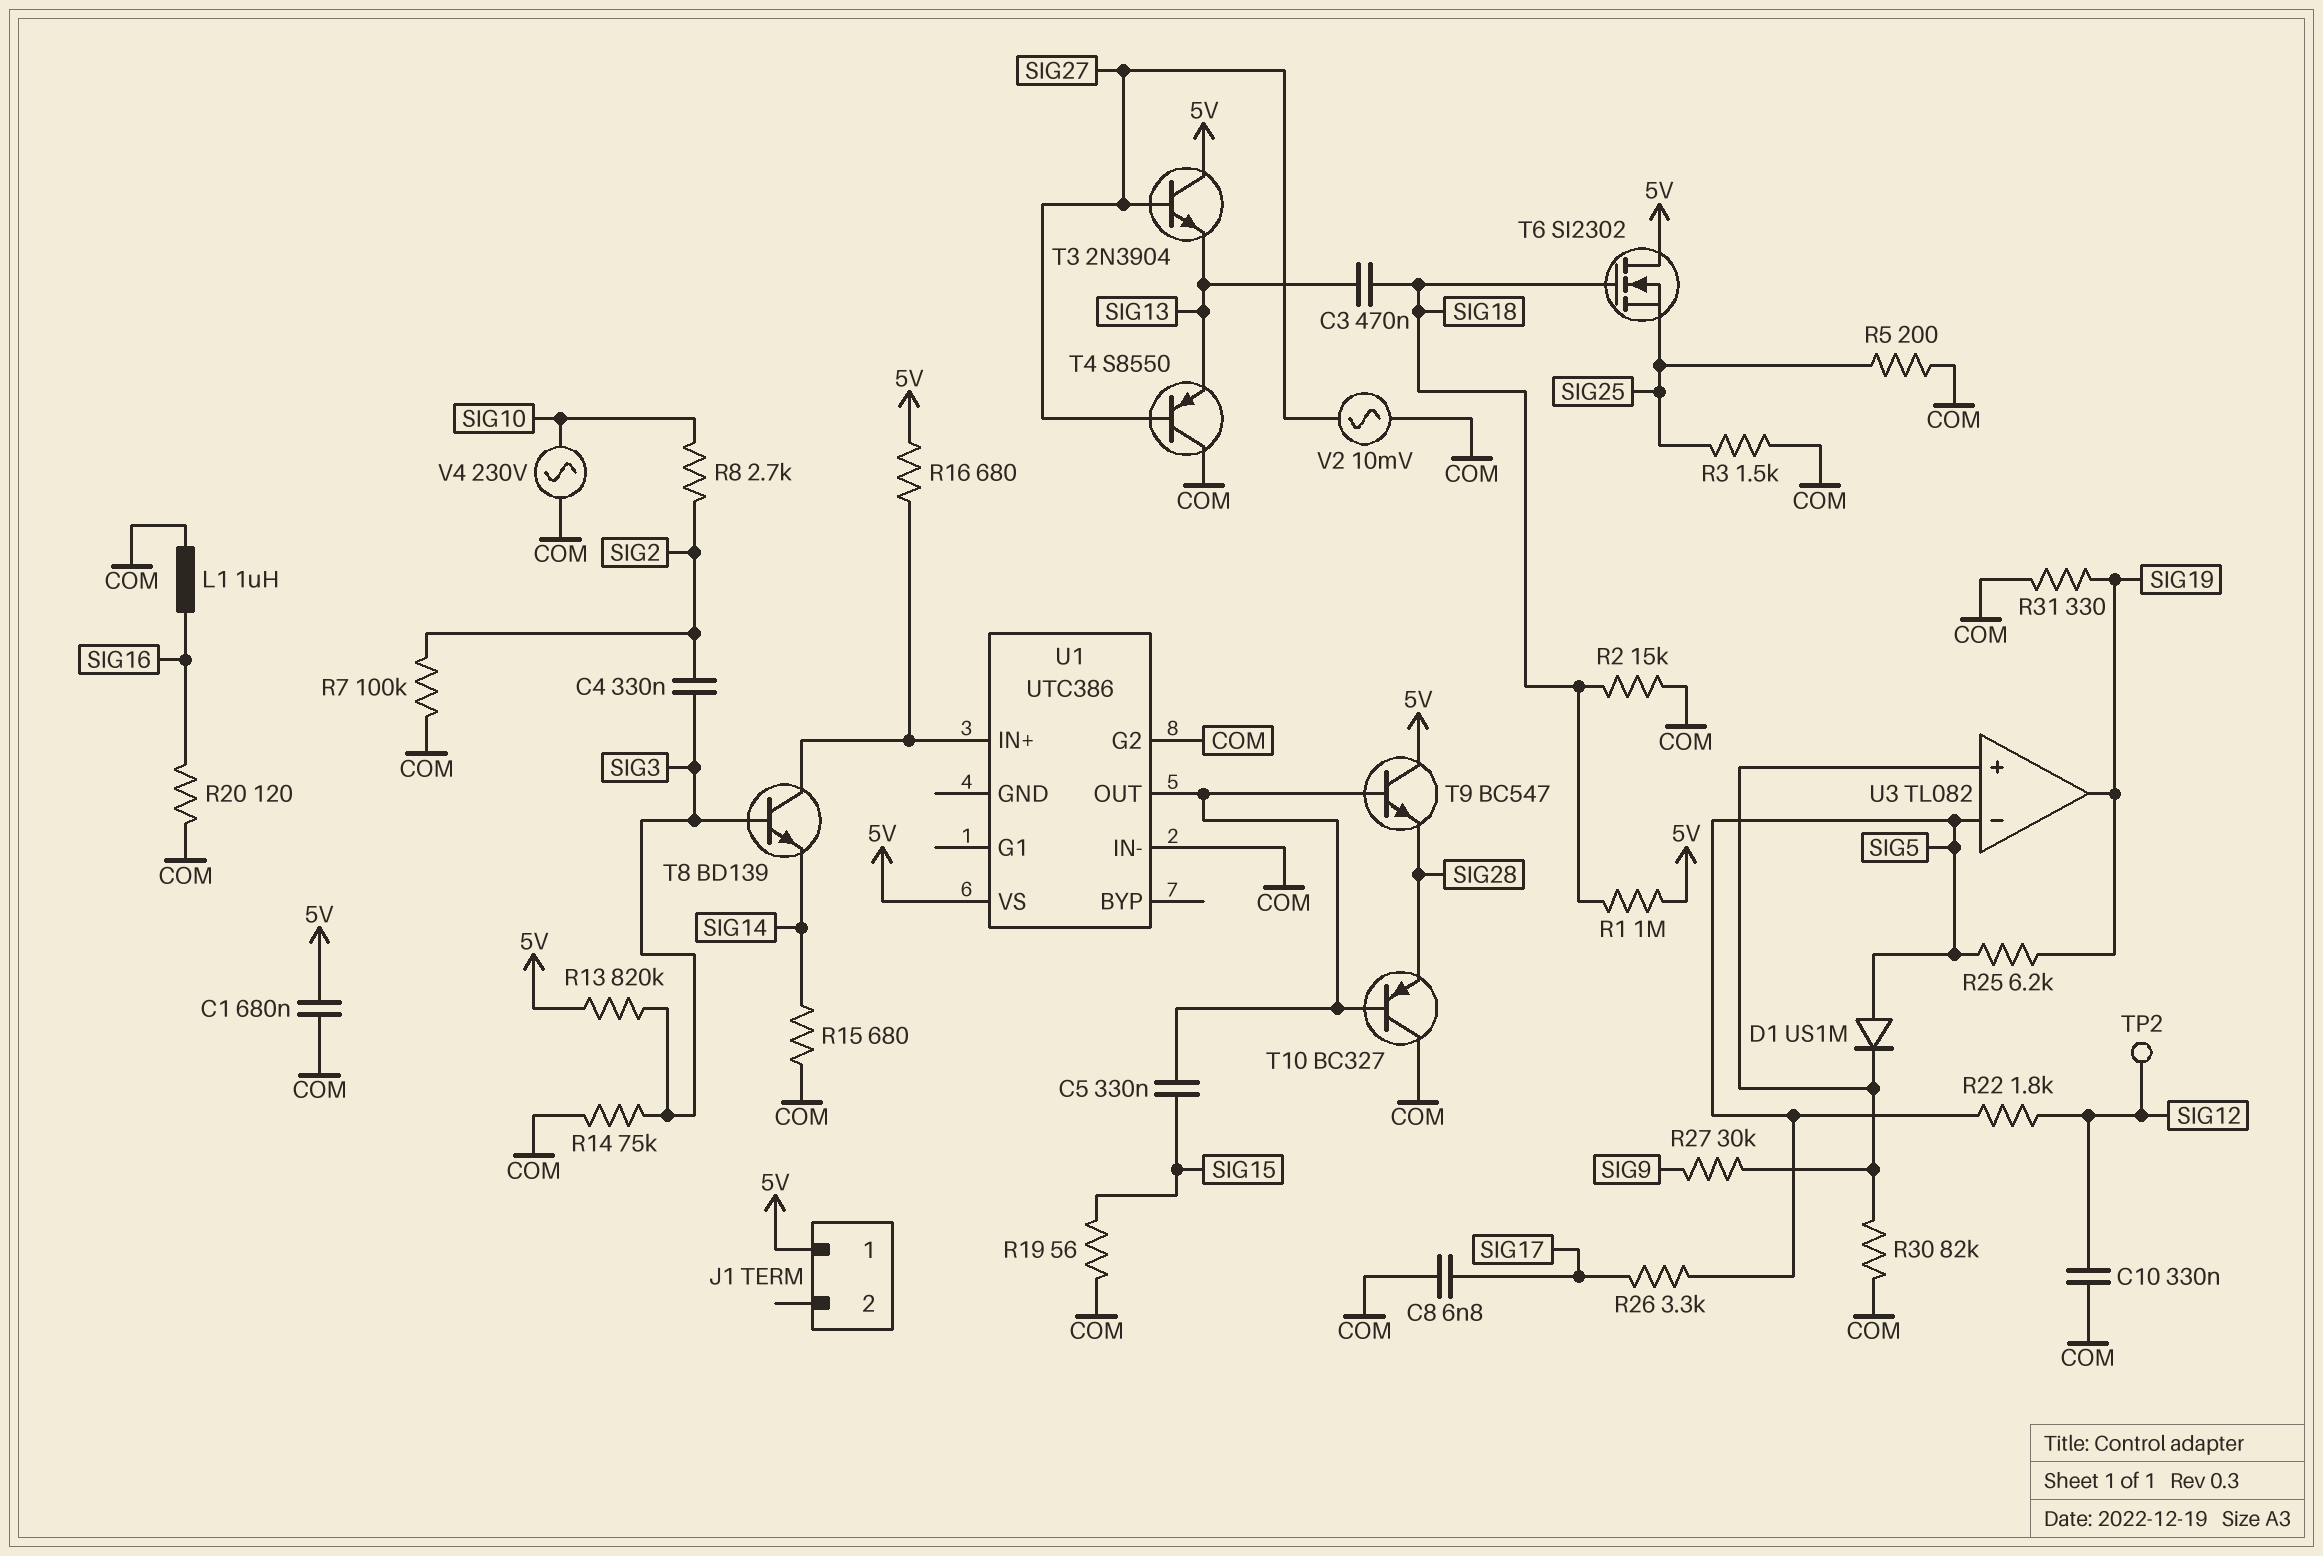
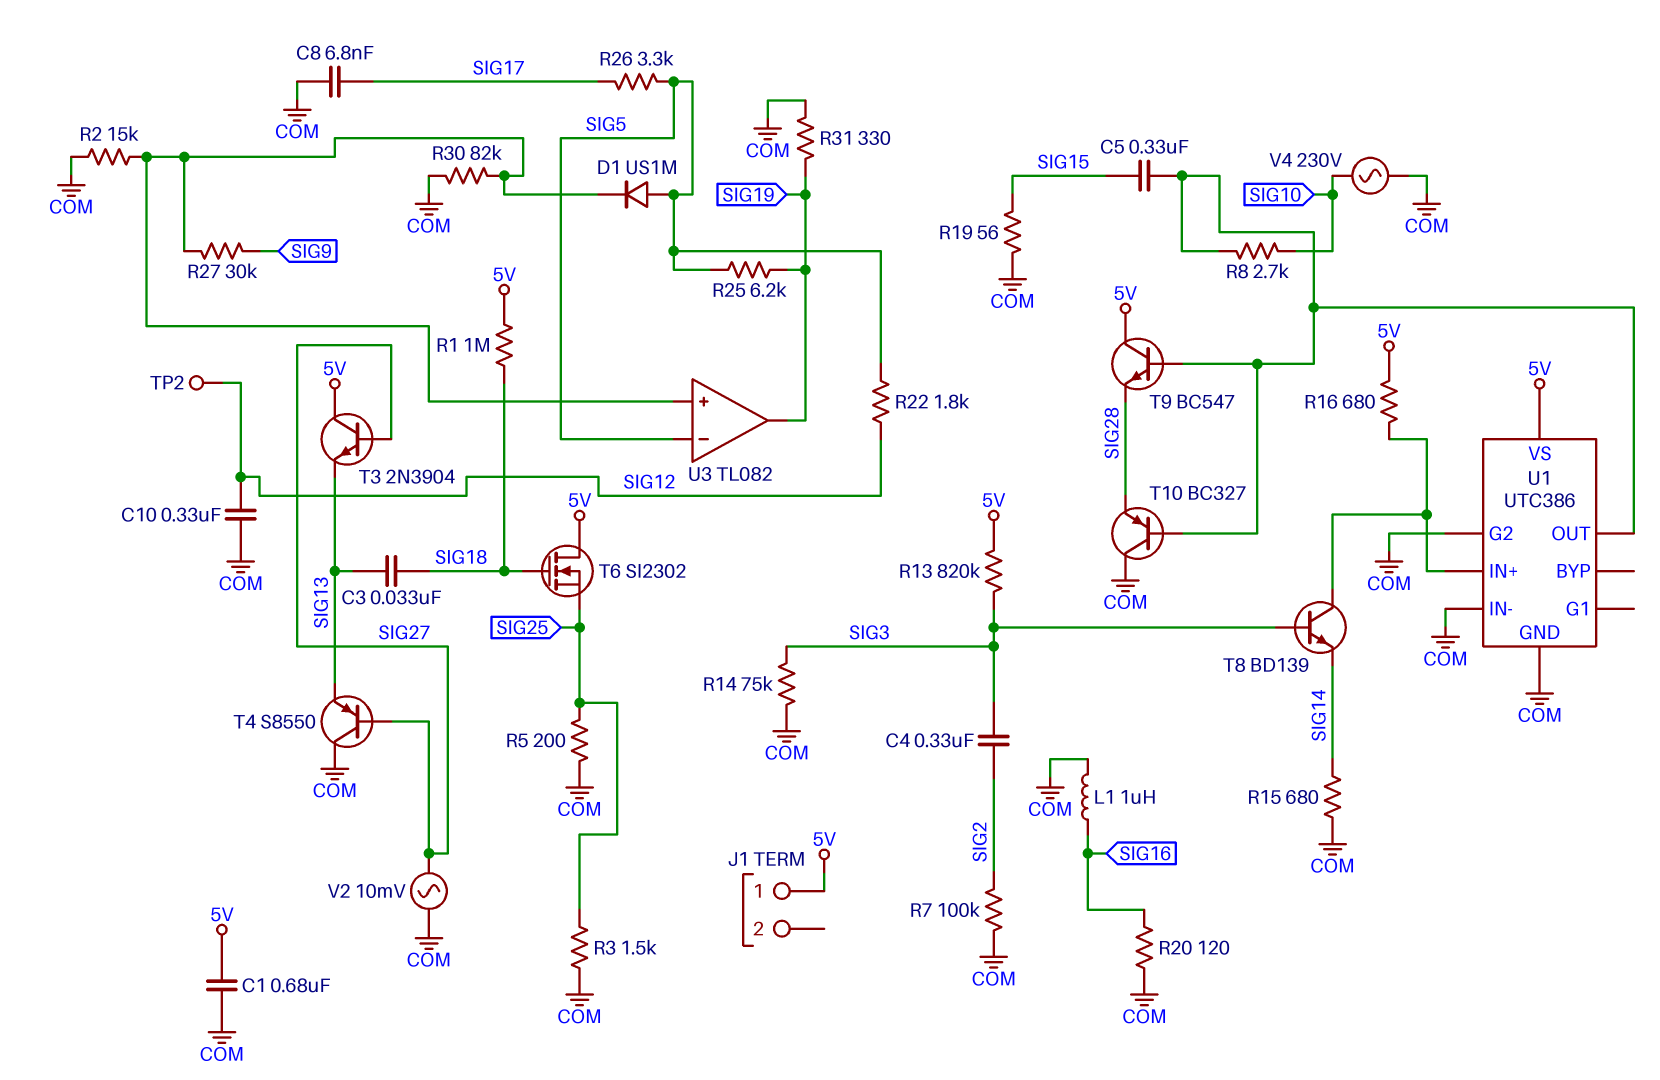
C3: 470nF (SIG13, SIG18) -> 33nF (SIG13, SIG18)
R2: 15k (COM, SIG18) -> 15k (COM, U3/in+)
R8: 2.7k (SIG2, SIG10) -> 2.7k (SIG10, U1/OUT)
U1 pin GND: none -> COM

